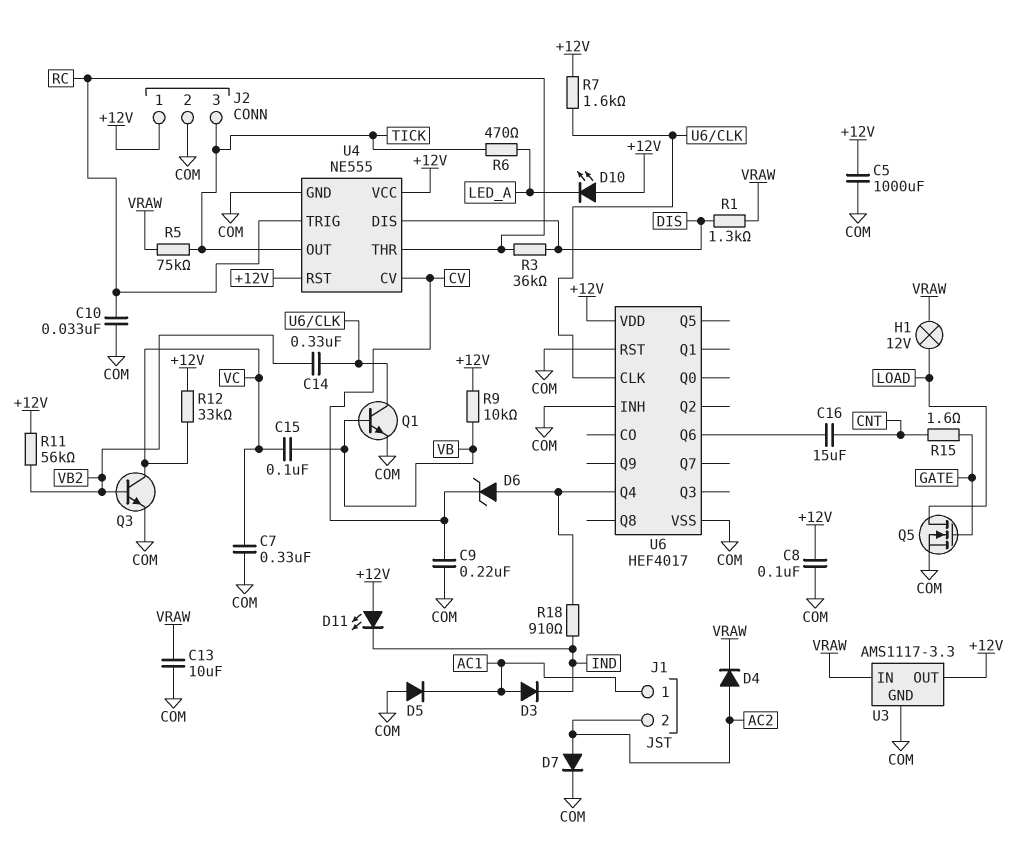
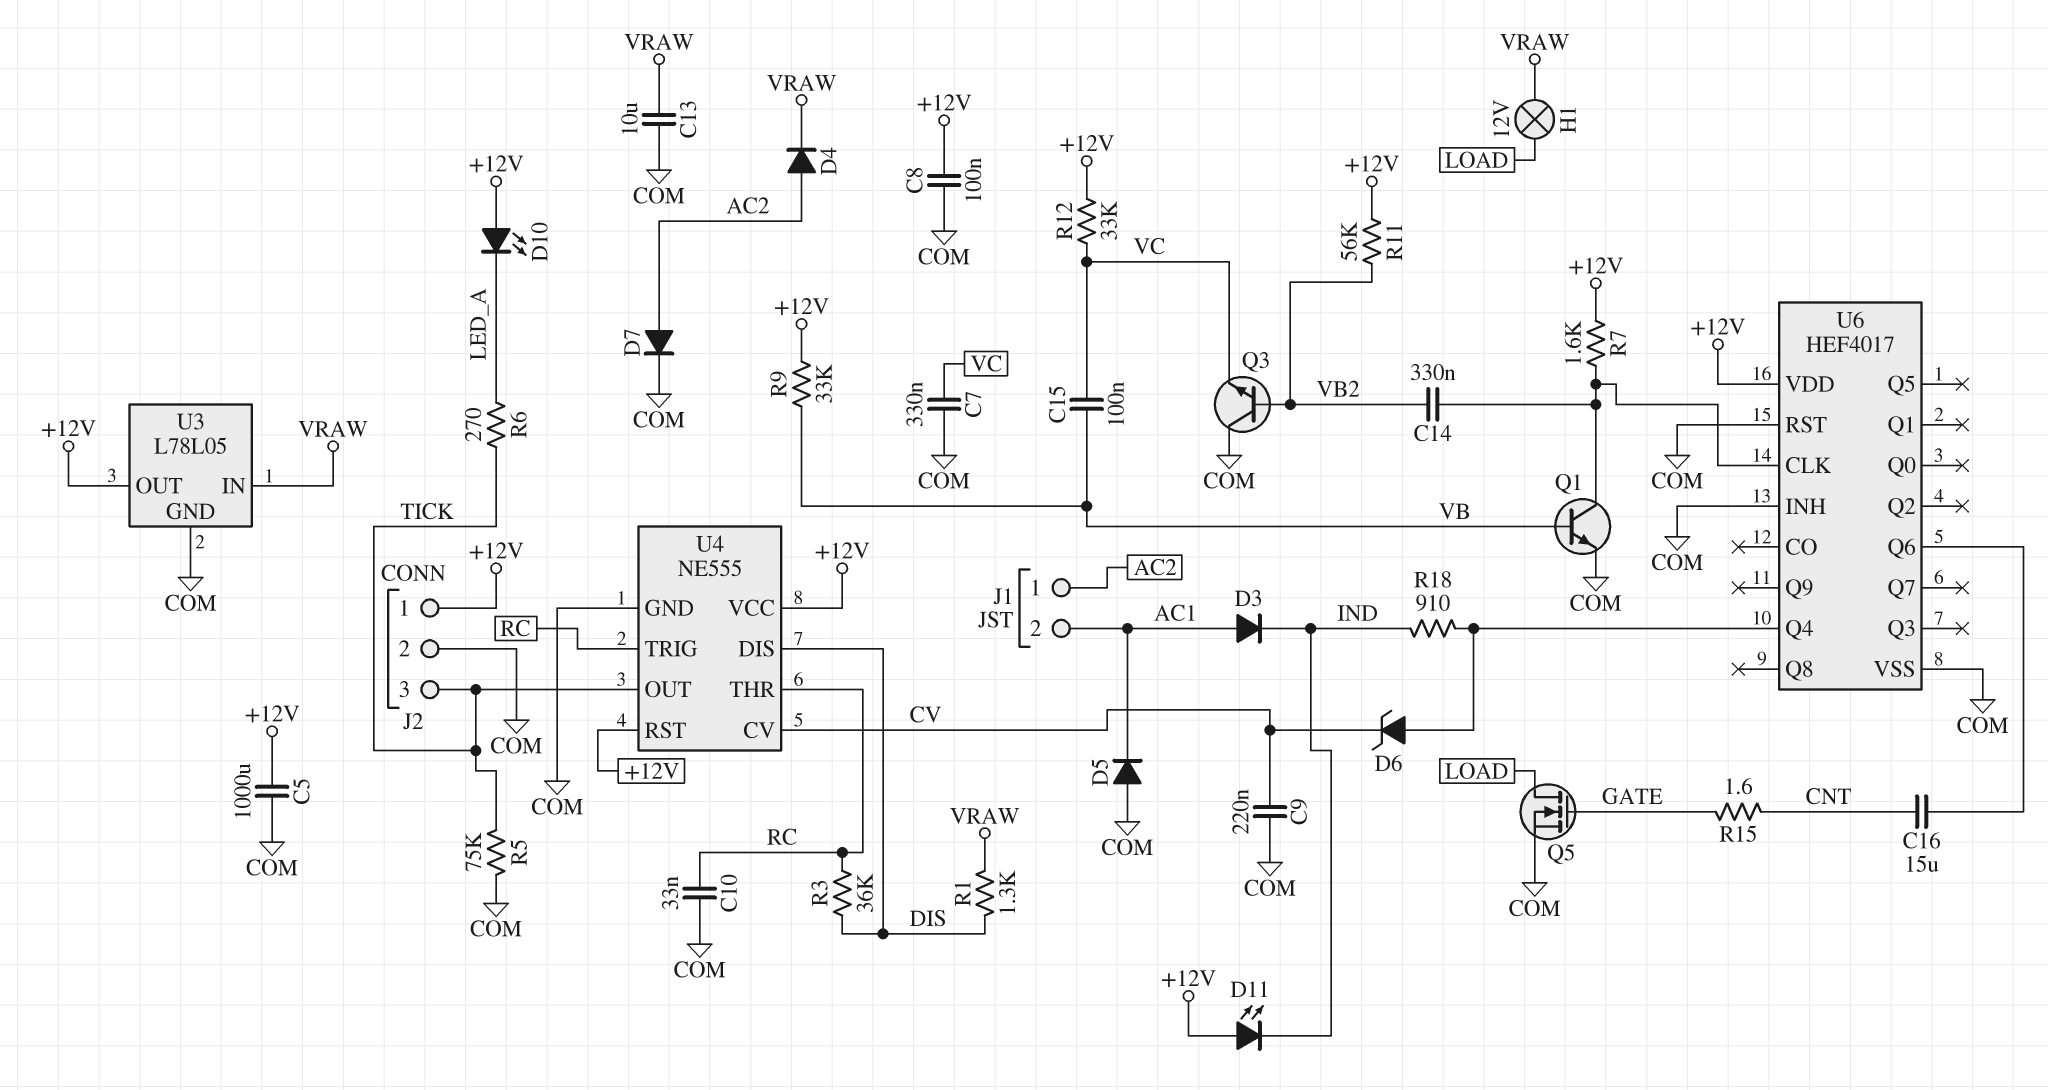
J1 pin 1: AC1 -> AC2
J1 pin 2: AC2 -> AC1
Q3: NPN (B VB2, C VC, E COM) -> NPN (B VB2, C COM, E VC)
R5: 75k (TICK, VRAW) -> 75k (COM, TICK)
R6: 470 (LED_A, TICK) -> 270 (LED_A, TICK)
R9: 10k (+12V, VB) -> 33k (+12V, VB)
U3: AMS1117-3.3 -> L78L05

